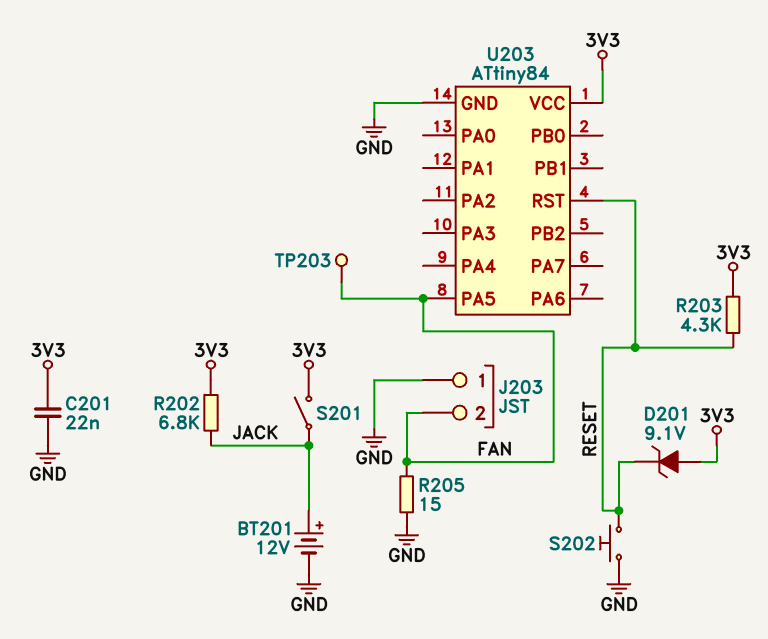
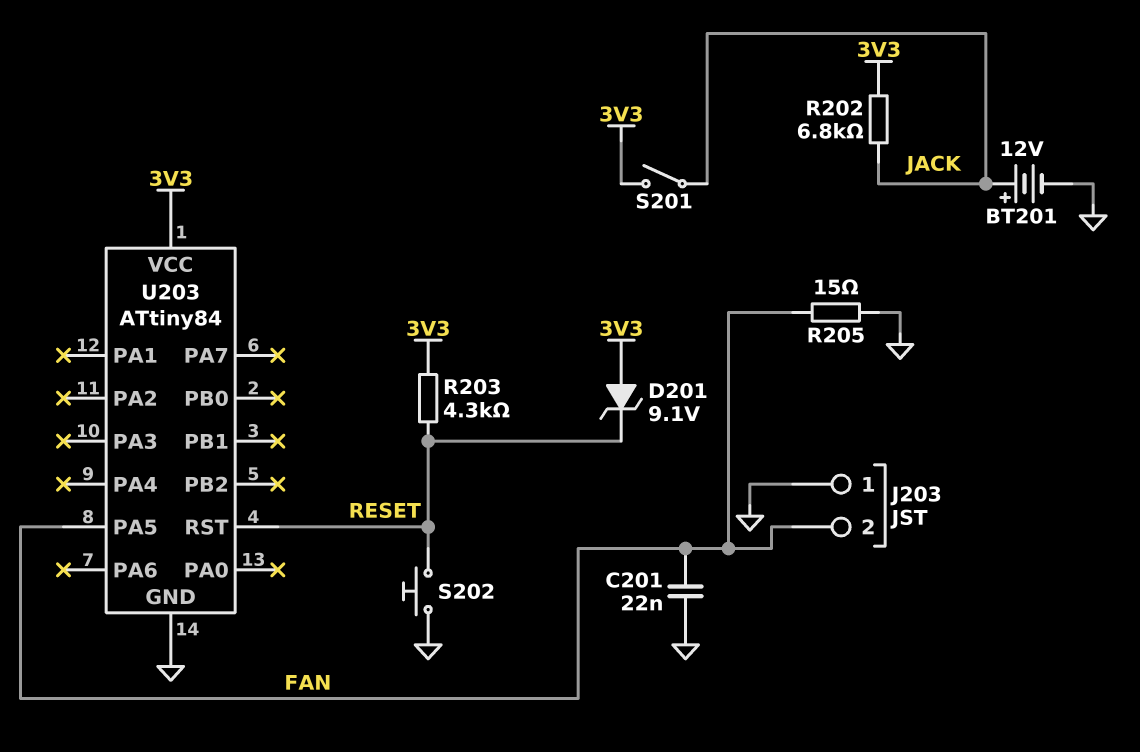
C201: 22nF (3V3, GND) -> 22nF (FAN, GND)
TP203: test point (FAN) -> none

